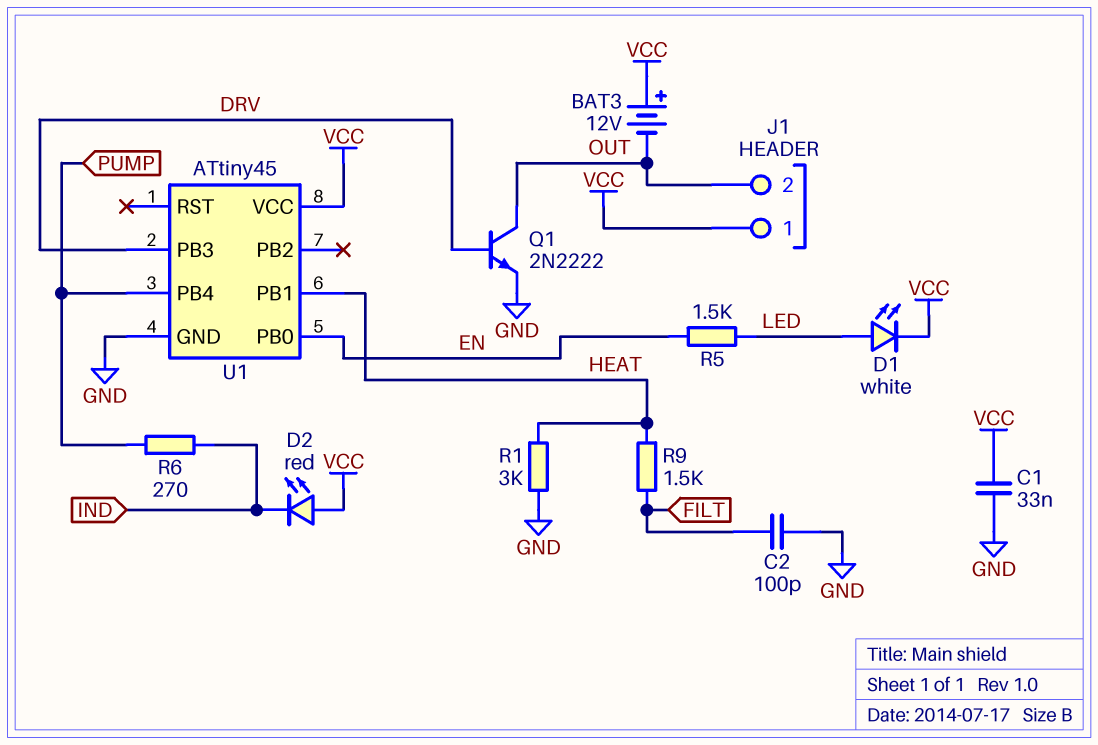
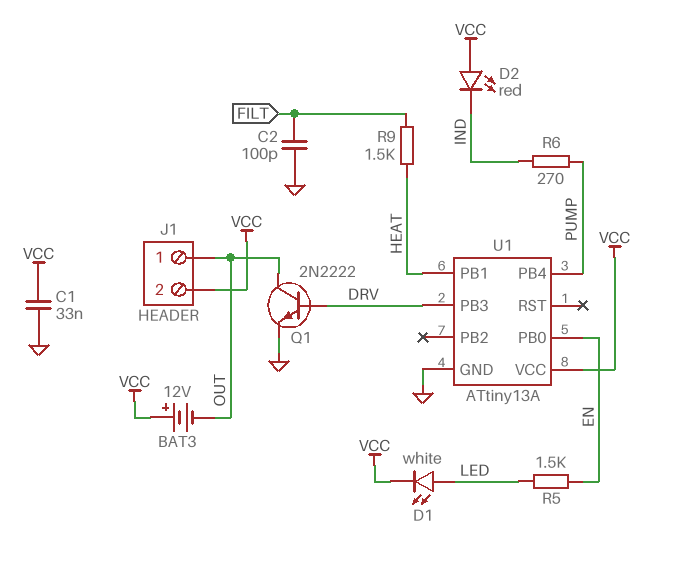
J1 pin 1: VCC -> OUT
J1 pin 2: OUT -> VCC
R1: 3k (GND, HEAT) -> none
U1: ATtiny45 -> ATtiny13A

